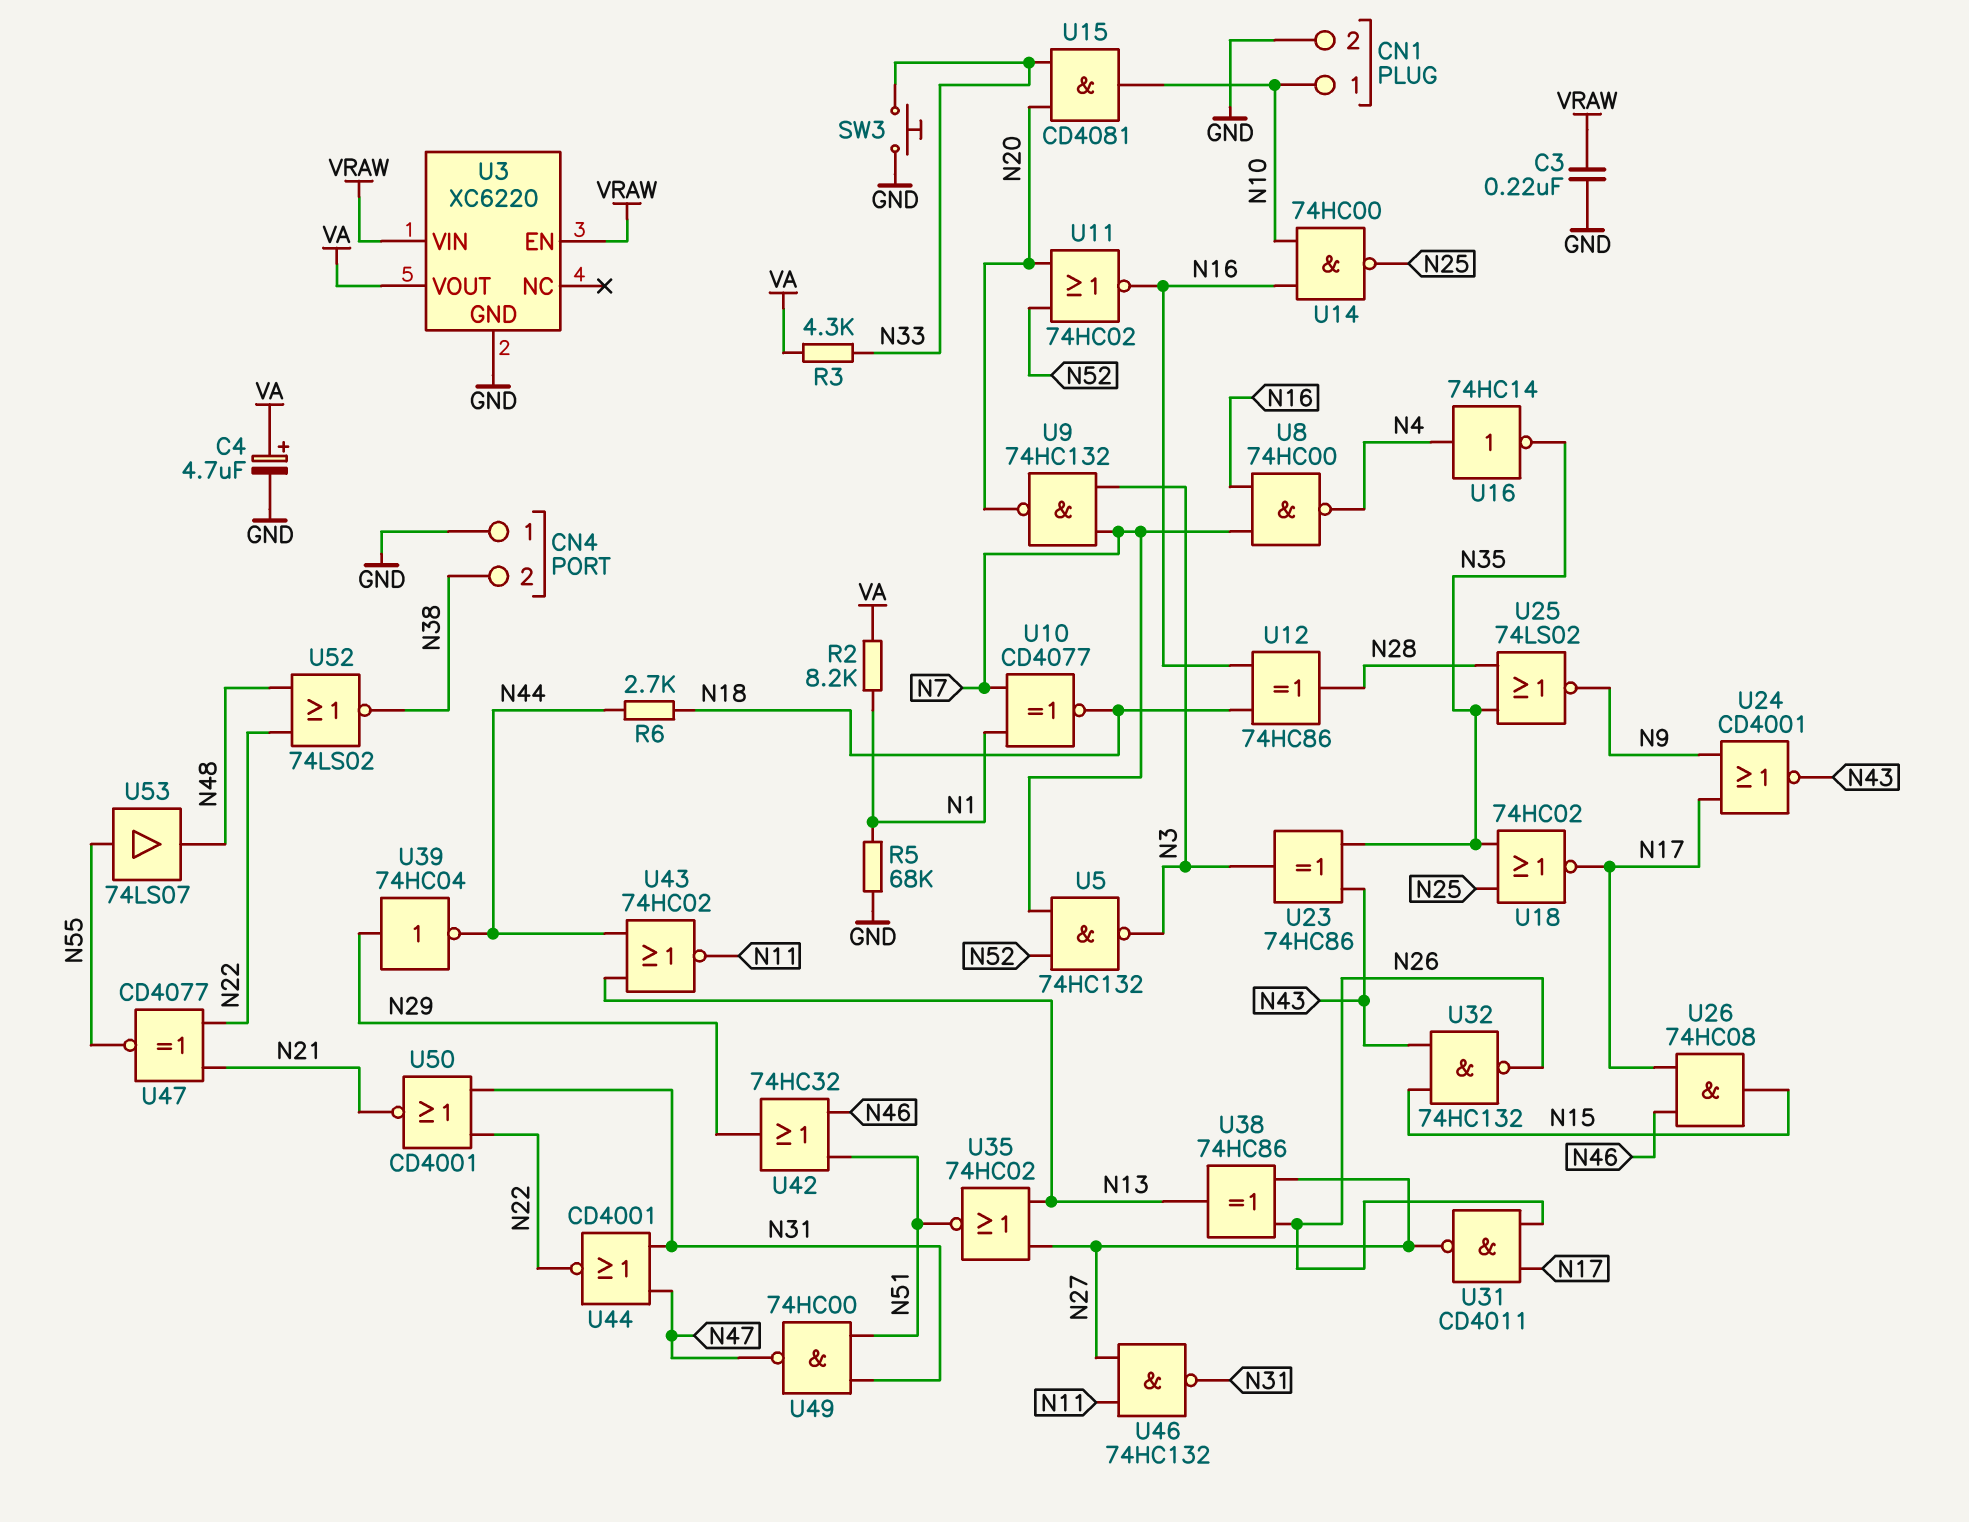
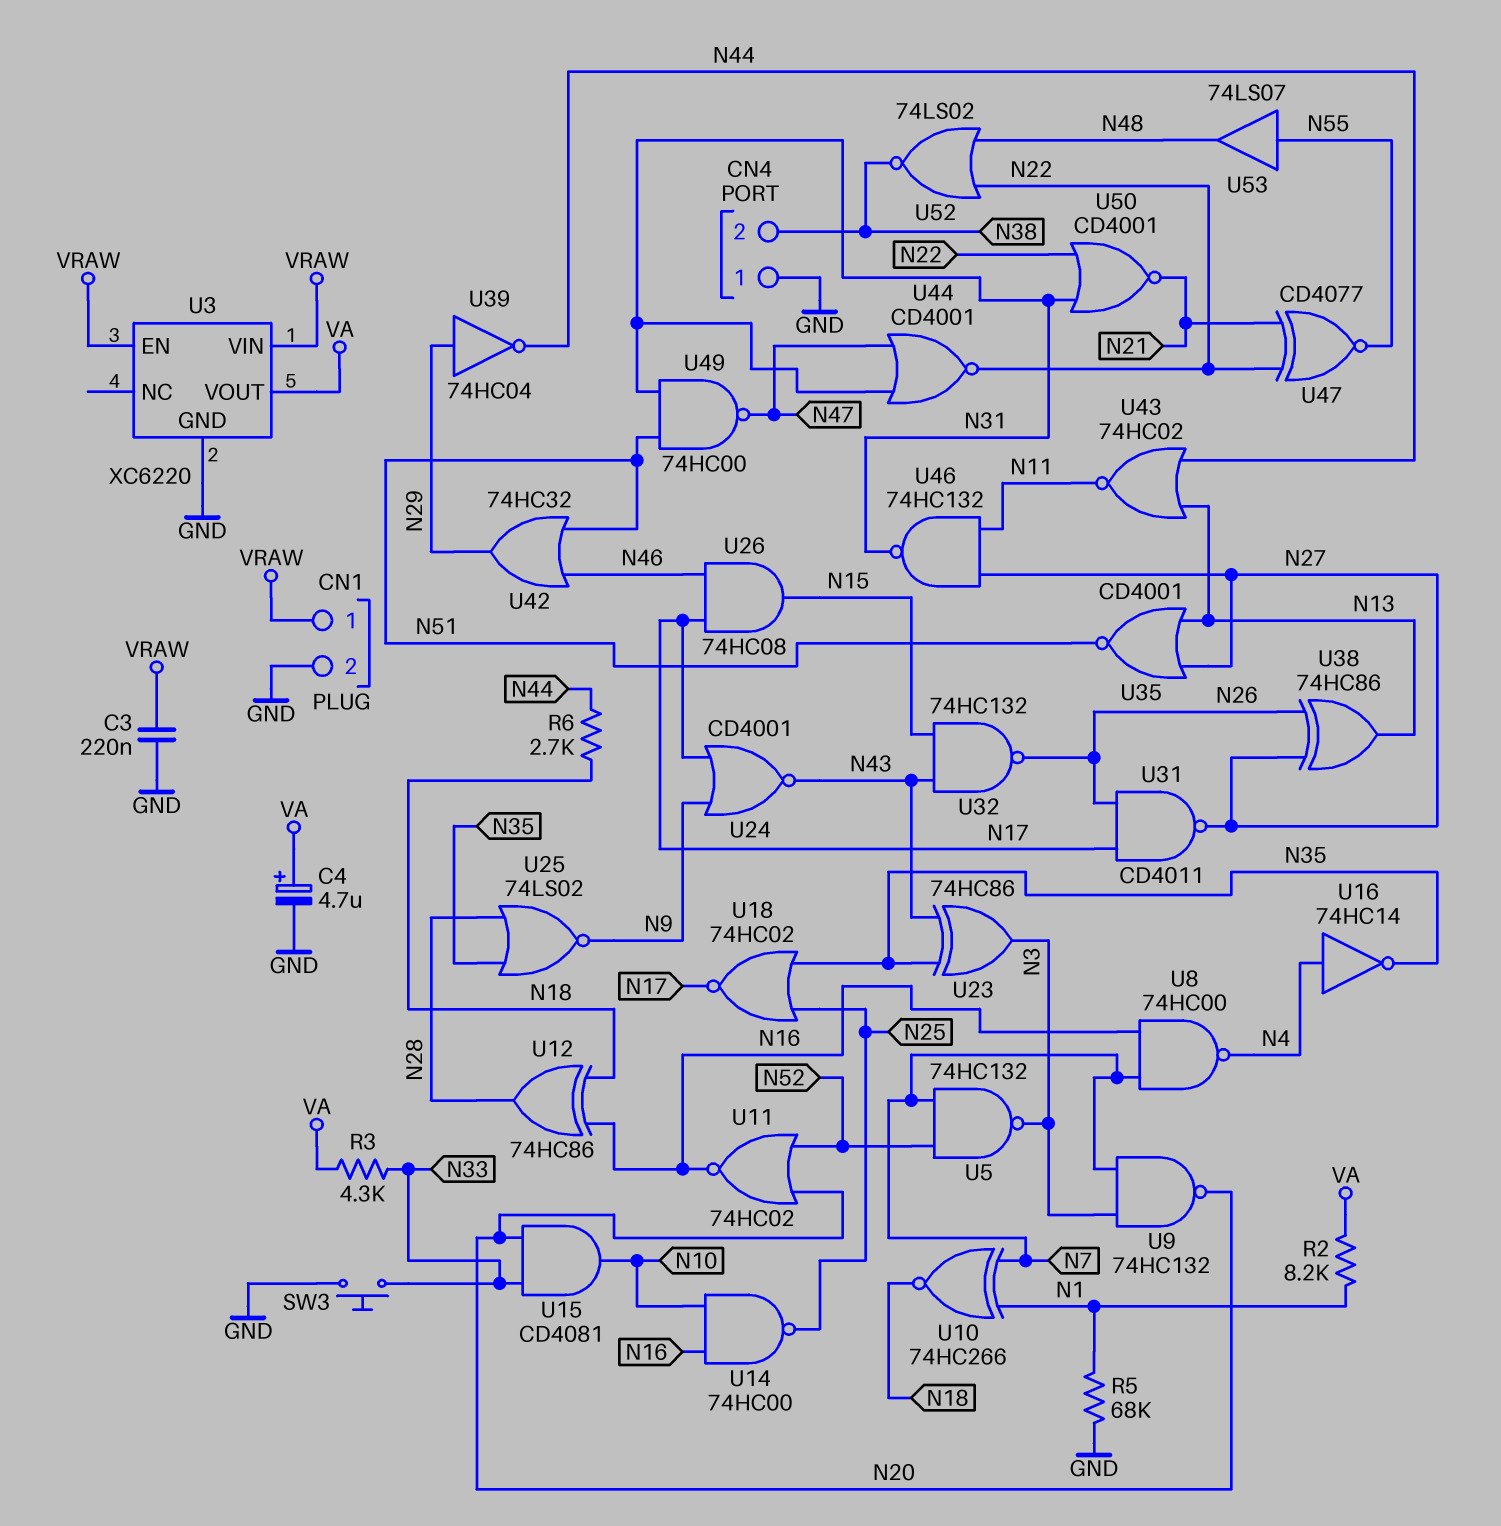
CN1 pin 1: N10 -> VRAW
U10: XNOR CD4077 (in N1, in N7, out N18) -> XNOR 74HC266 (in N1, in N7, out N18)
U35: NOR 74HC02 (in N13, in N27, out N51) -> NOR CD4001 (in N13, in N27, out N51)

